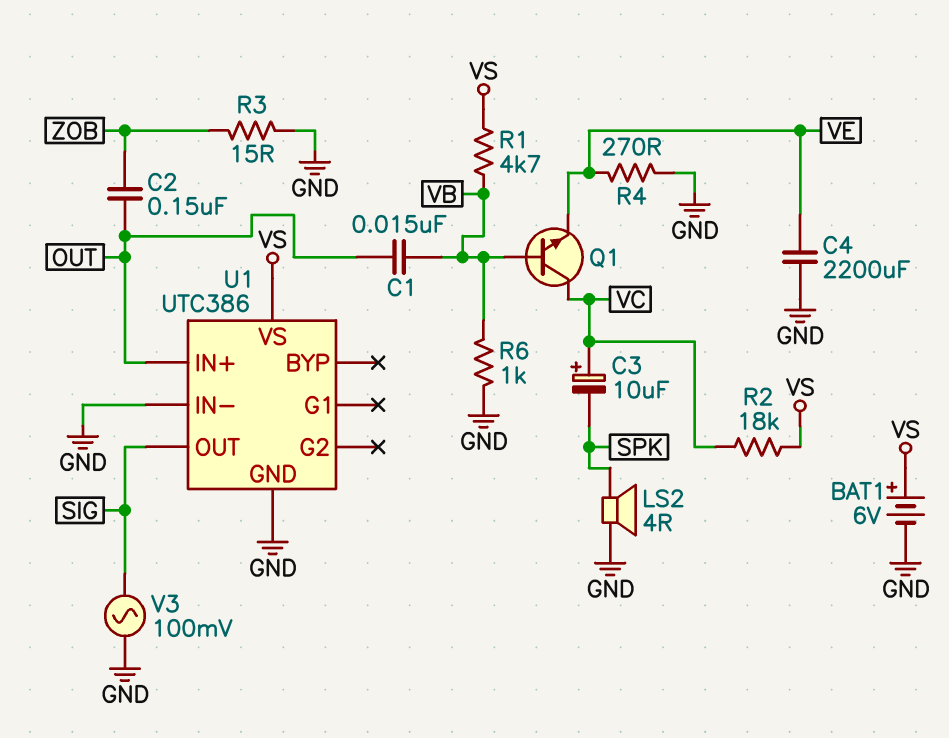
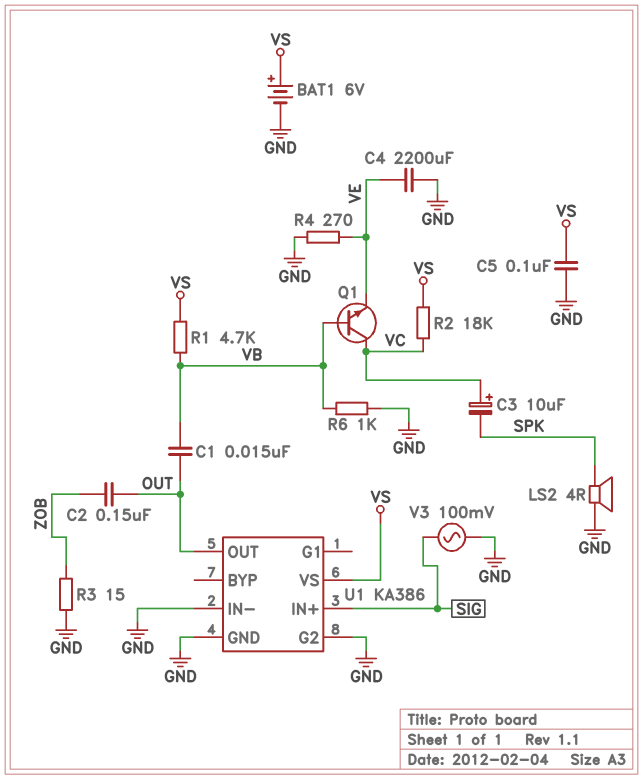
C5: none -> 100nF (GND, VS)
U1: UTC386 -> KA386
U1 pin G2: none -> GND
U1 pin IN+: OUT -> SIG
U1 pin OUT: SIG -> OUT

